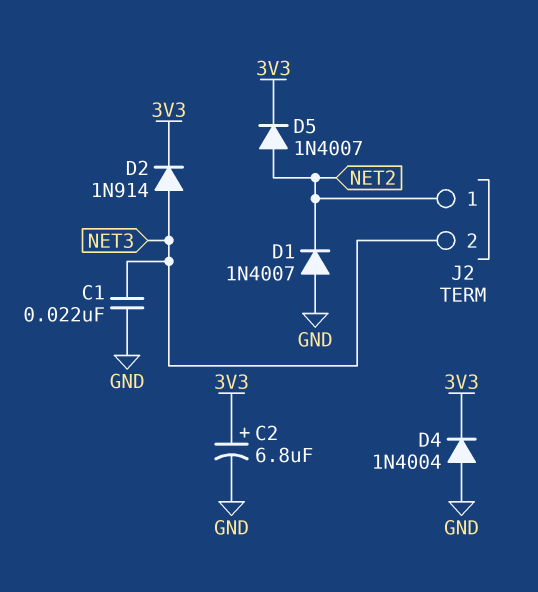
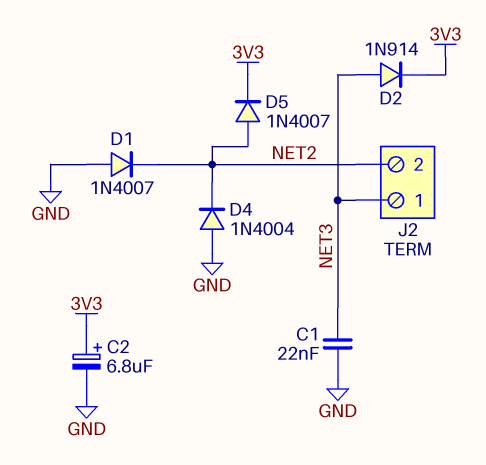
D4: diode 1N4004 (A GND, K 3V3) -> diode 1N4004 (A GND, K NET2)
J2 pin 1: NET2 -> NET3
J2 pin 2: NET3 -> NET2

